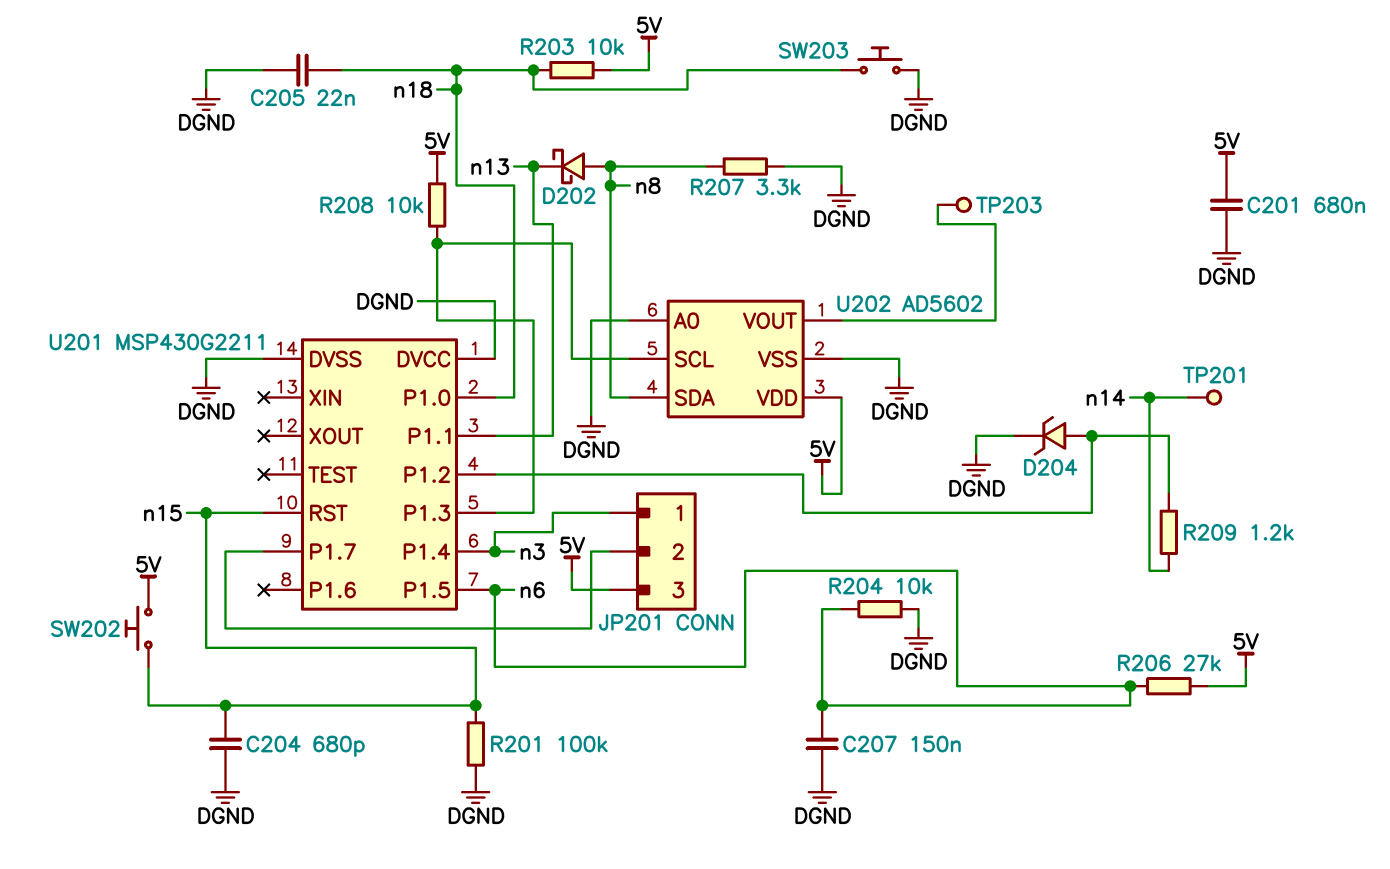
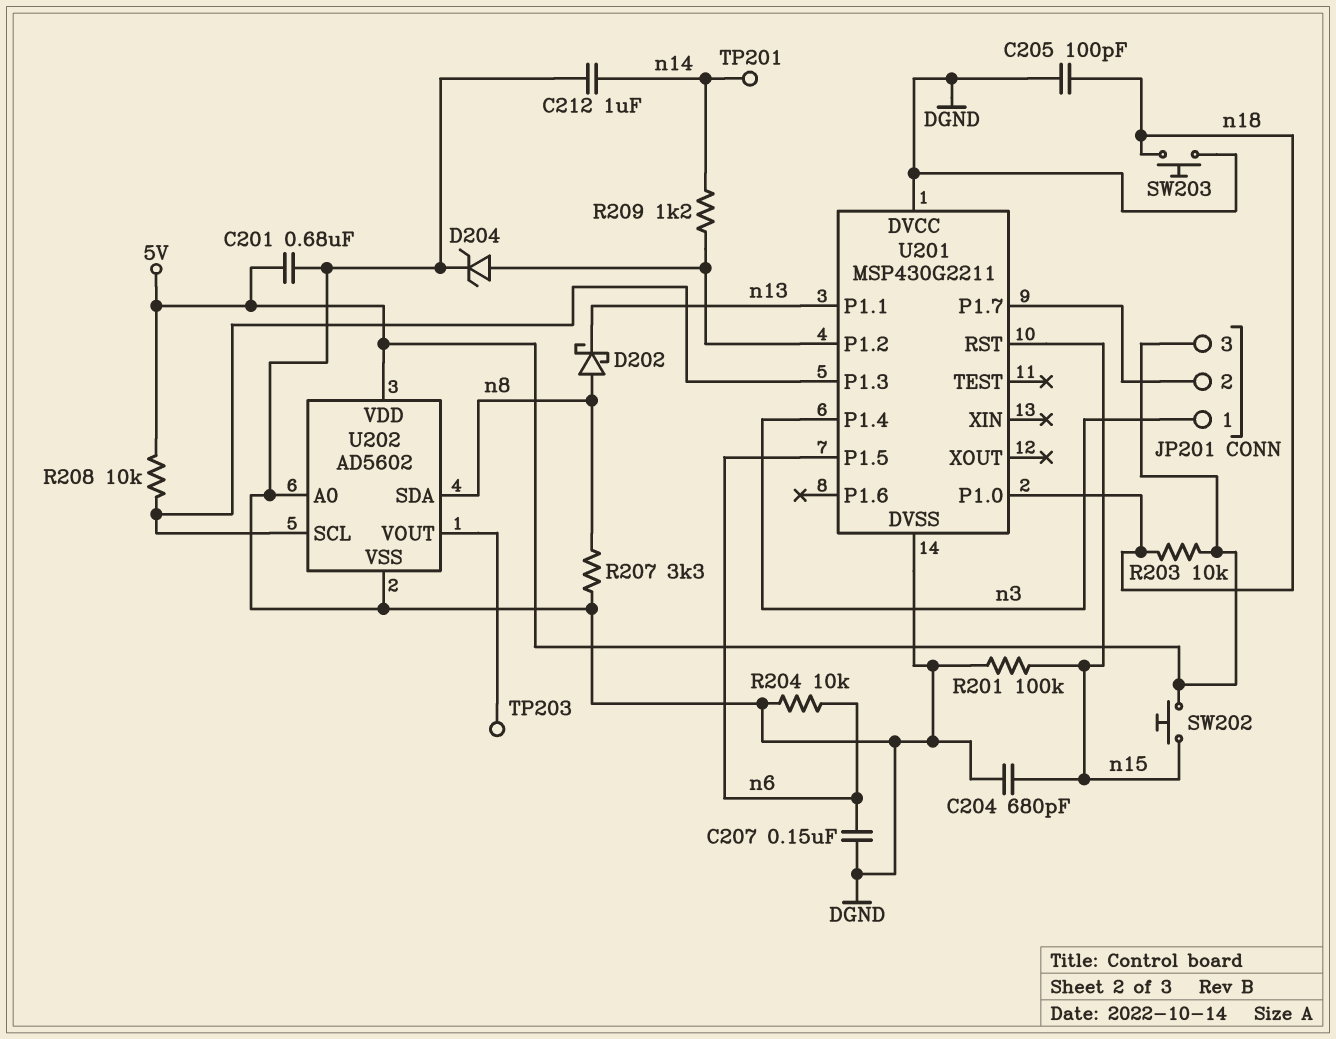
C205: 22nF (DGND, n18) -> 100pF (DGND, n18)
C212: none -> 1uF (DGND, n14)
R206: 27k (5V, n6) -> none

